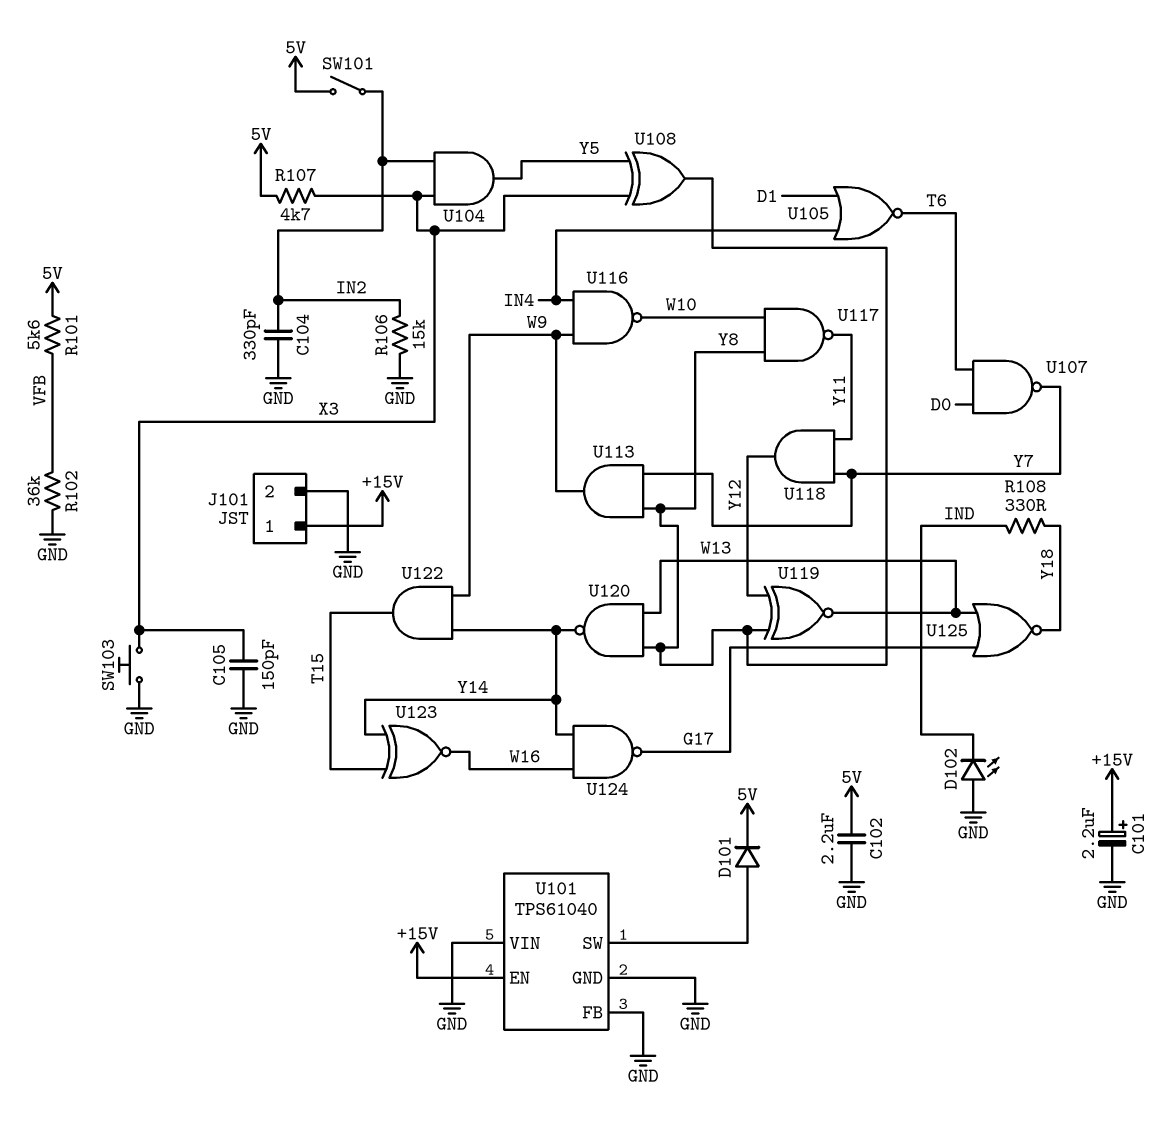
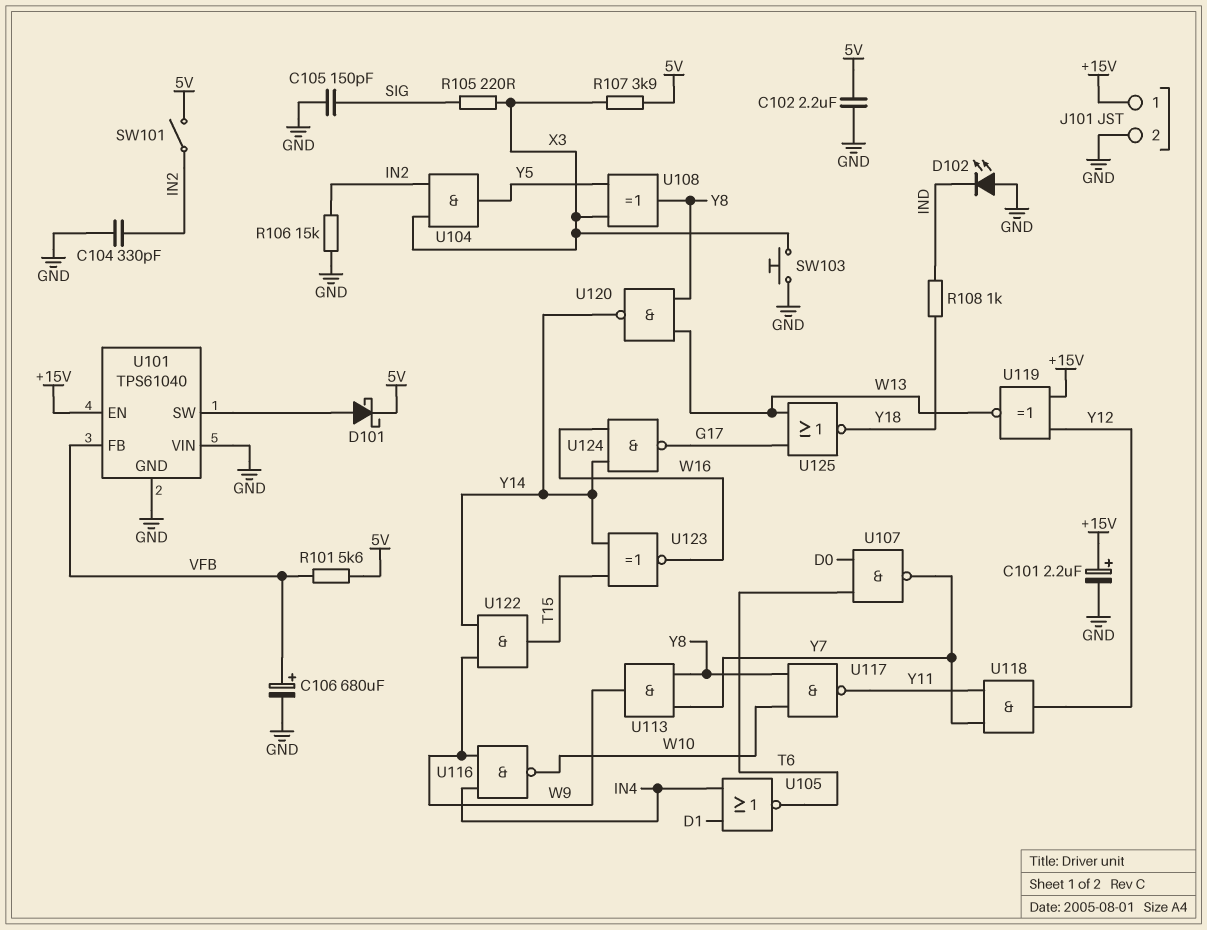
C105: 150pF (GND, X3) -> 150pF (GND, SIG)
C106: none -> 680uF (plus VFB, minus GND)
D101: diode (A U101/SW, K 5V) -> schottky (A U101/SW, K 5V)
R102: 36k (GND, VFB) -> none
R105: none -> 220 (SIG, X3)
R107: 4.7k (5V, X3) -> 3.9k (5V, X3)
R108: 330 (IND, Y18) -> 1k (IND, Y18)
U101 pin FB: GND -> VFB
U119: XNOR (in Y8, in Y12, out W13) -> XNOR (in +15V, in Y12, out W13)

